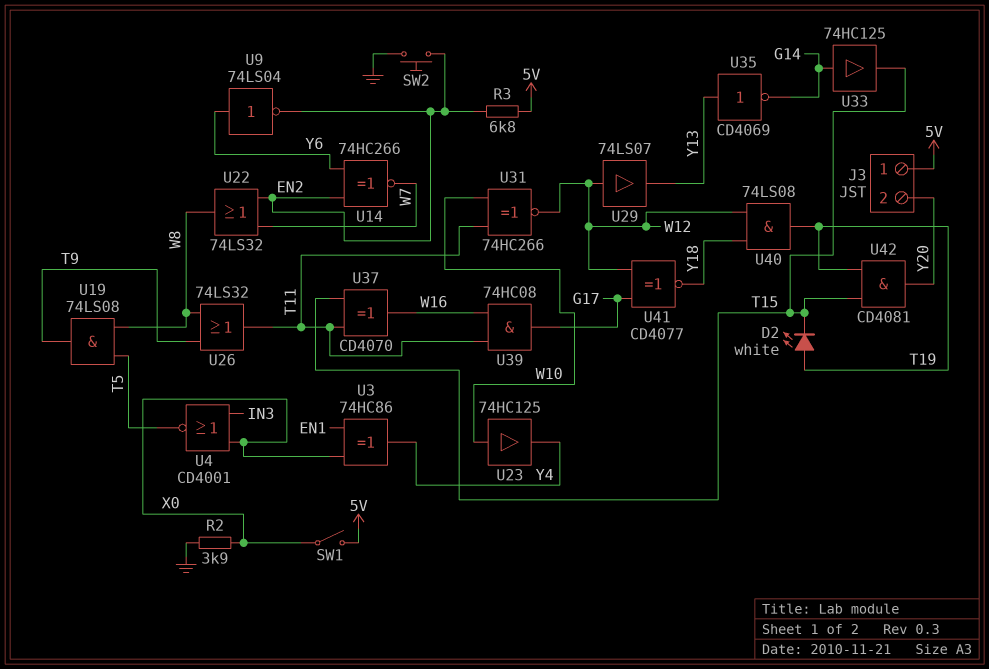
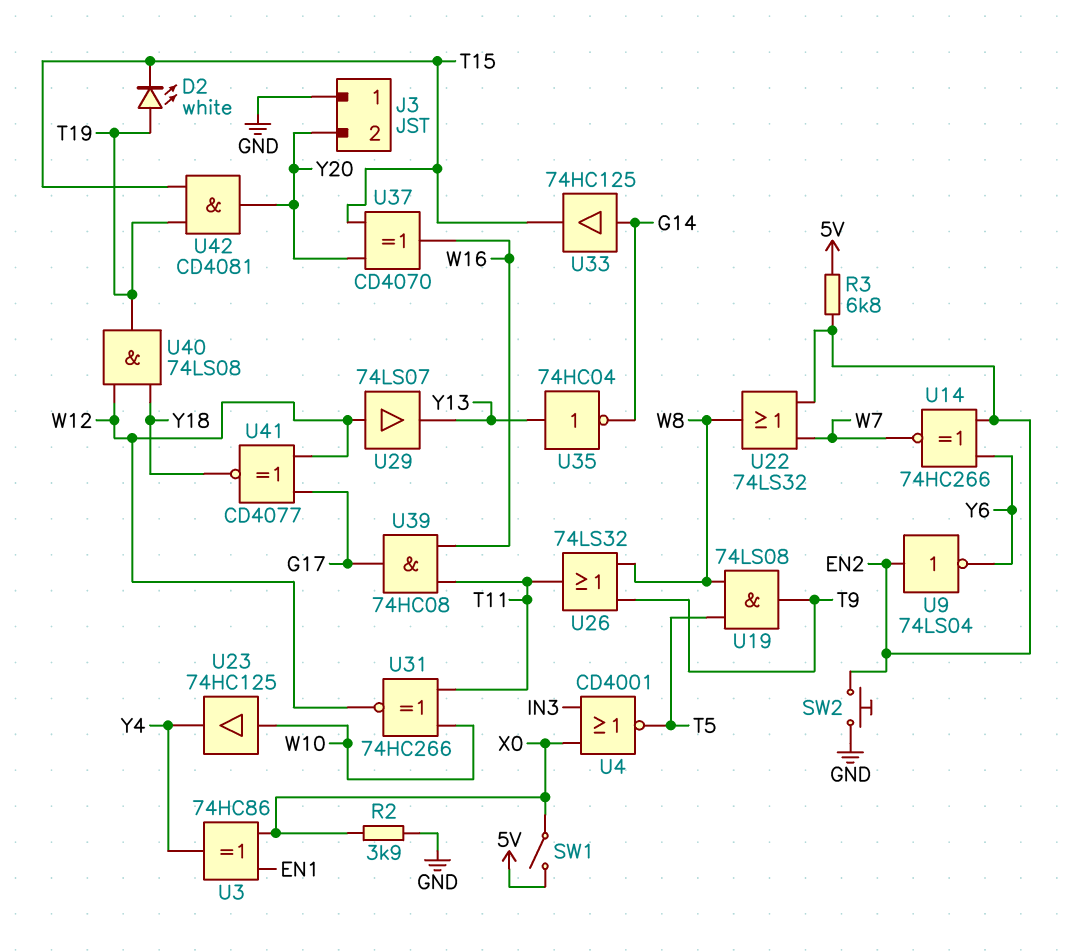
J3 pin 1: 5V -> GND
U9: NOT 74LS04 (in Y6, out EN2) -> NOT 74LS04 (in EN2, out Y6)
U35: NOT CD4069 (in Y13, out G14) -> NOT 74HC04 (in Y13, out G14)
U37: XOR CD4070 (in T11, in T15, out W16) -> XOR CD4070 (in T15, in Y20, out W16)

